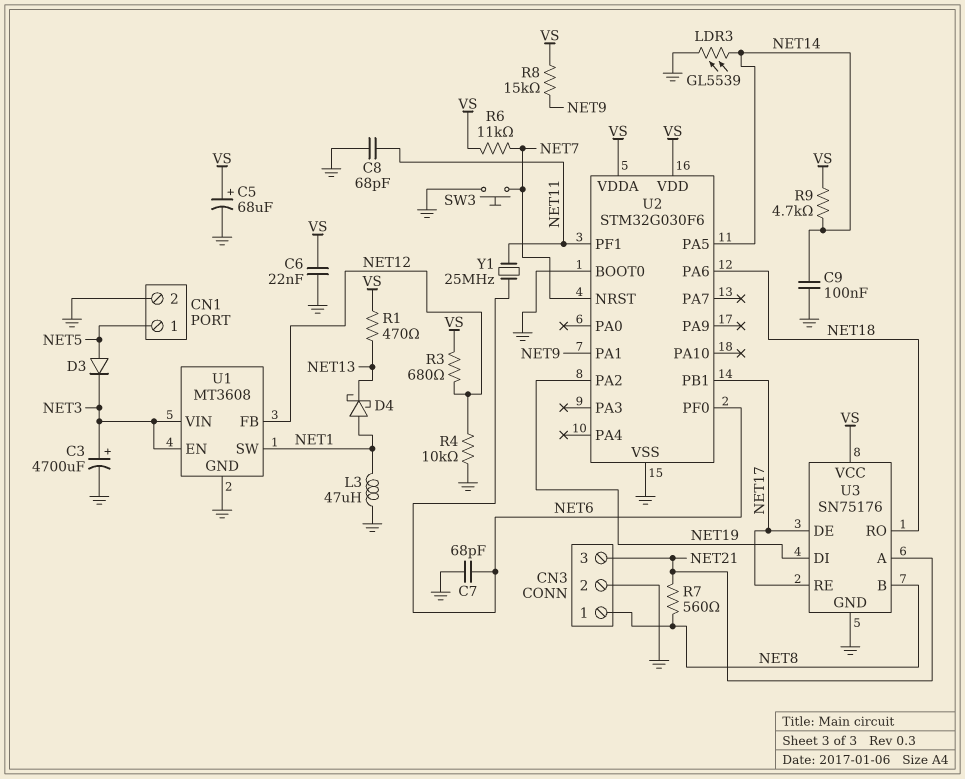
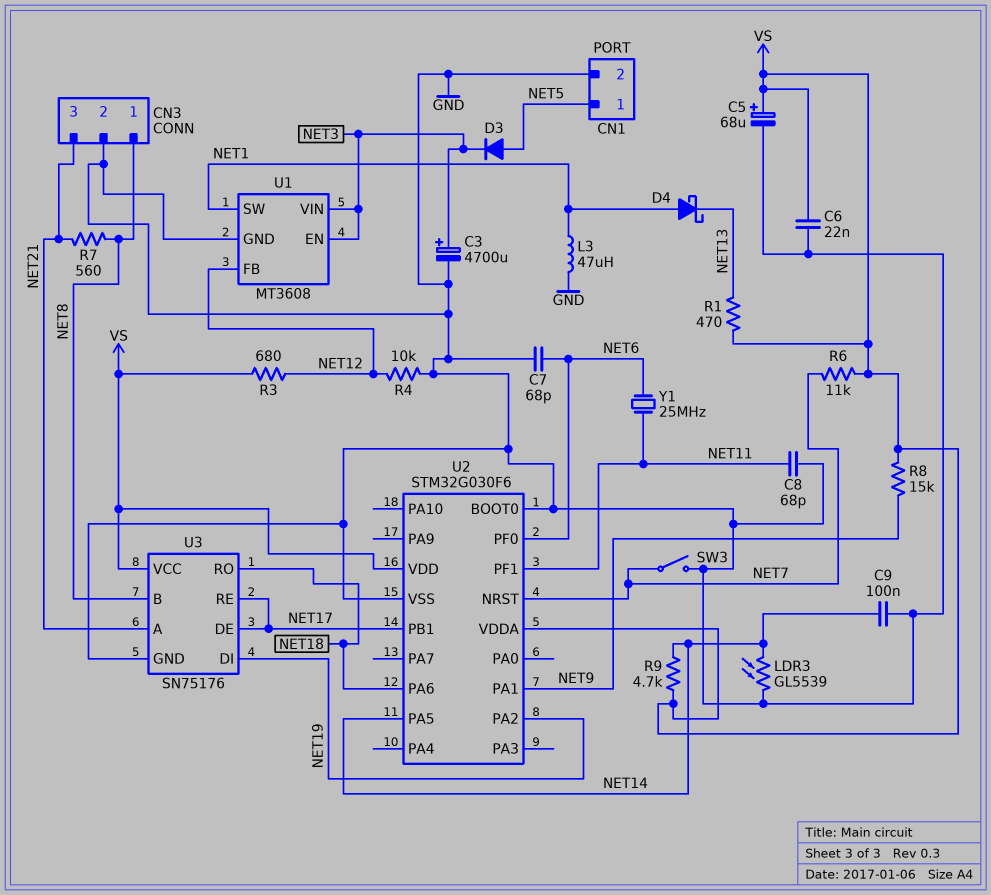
SW3: button (GND, NET7) -> switch (GND, NET7)

